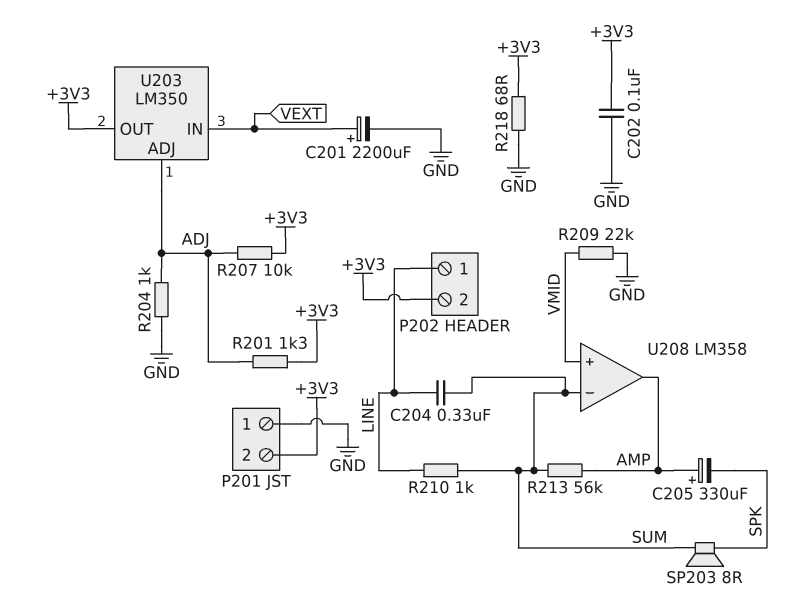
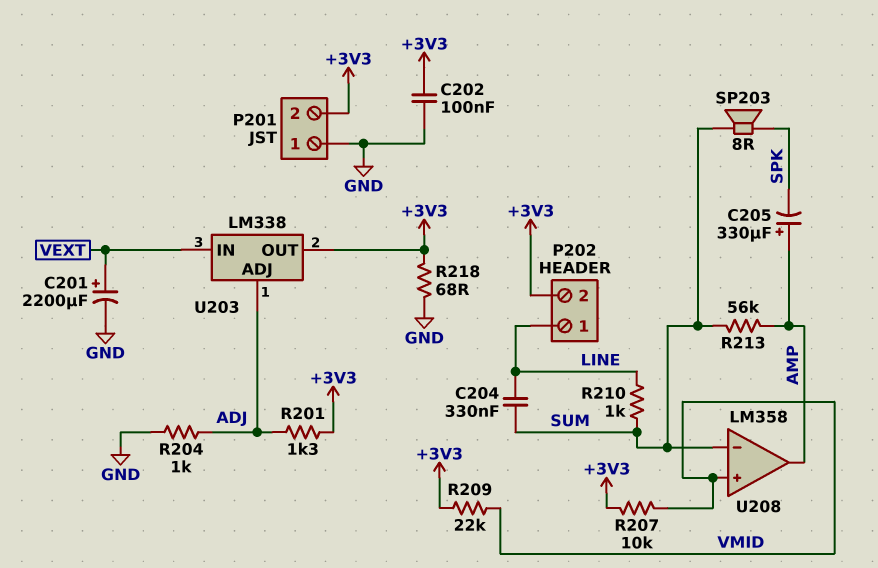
R207: 10k (+3V3, ADJ) -> 10k (+3V3, VMID)
R209: 22k (GND, VMID) -> 22k (+3V3, VMID)
U203: LM350 -> LM338

